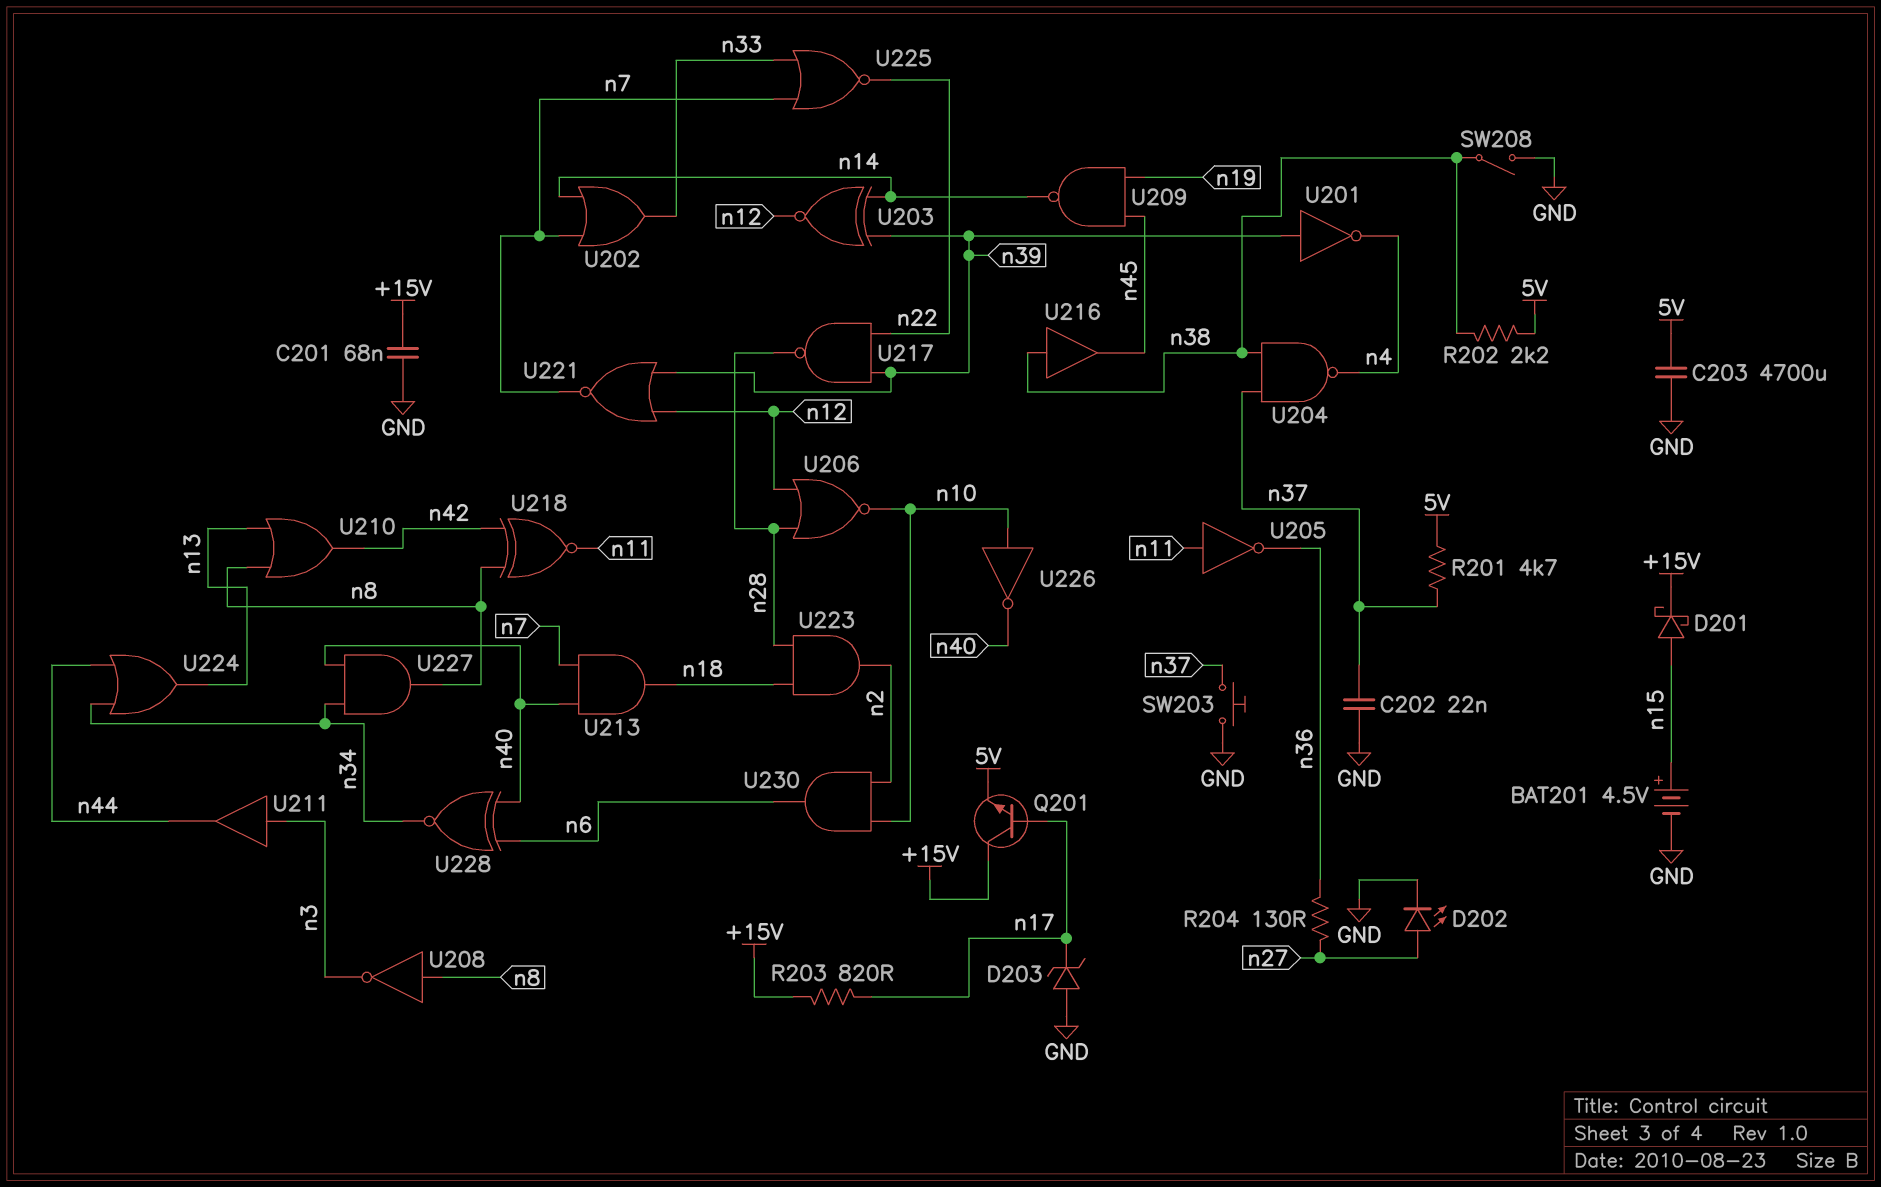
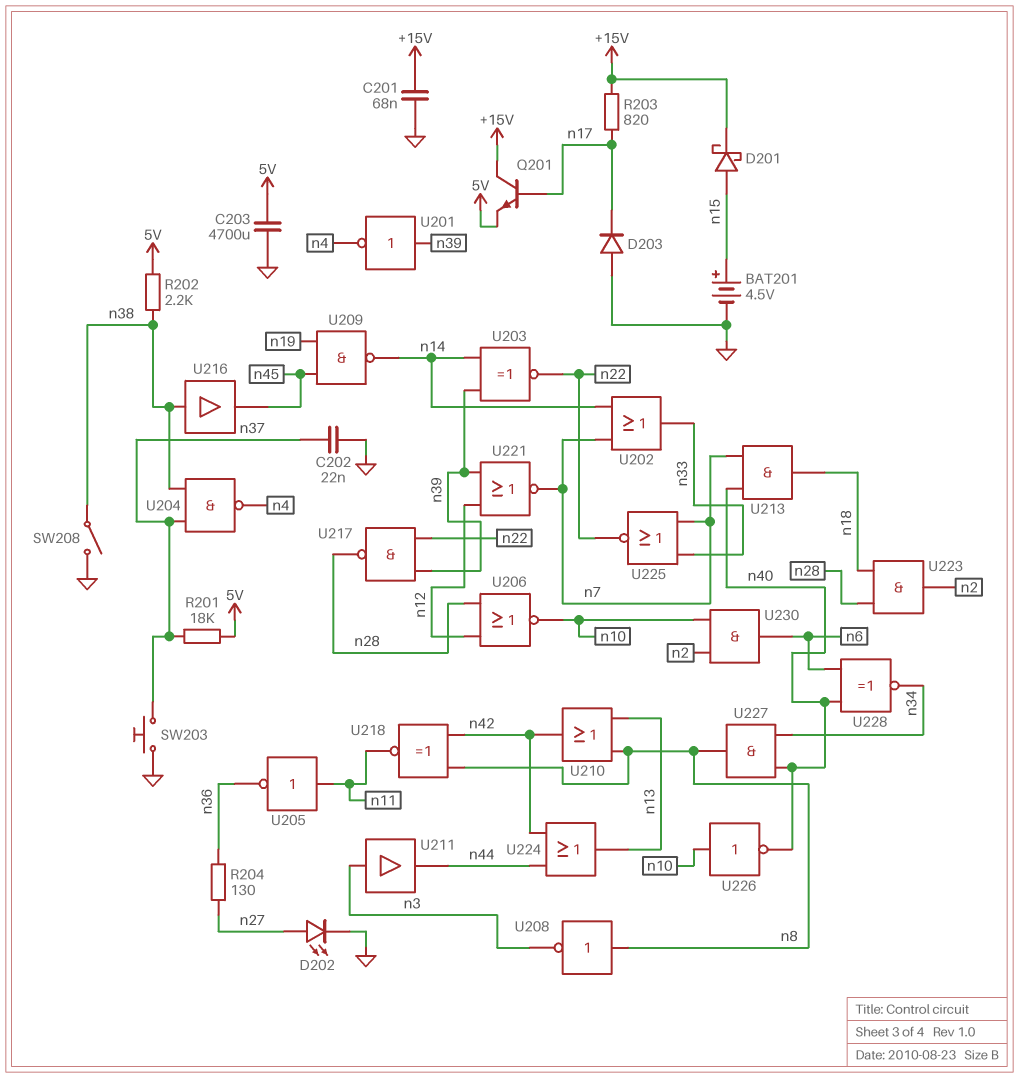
D203: zener (A GND, K n17) -> diode (A GND, K n17)
R201: 4.7k (5V, n37) -> 18k (5V, n37)
U203: XNOR (in n14, in n39, out n12) -> XNOR (in n14, in n39, out n22)
U224: OR (in n34, in n44, out n13) -> OR (in n42, in n44, out n13)

